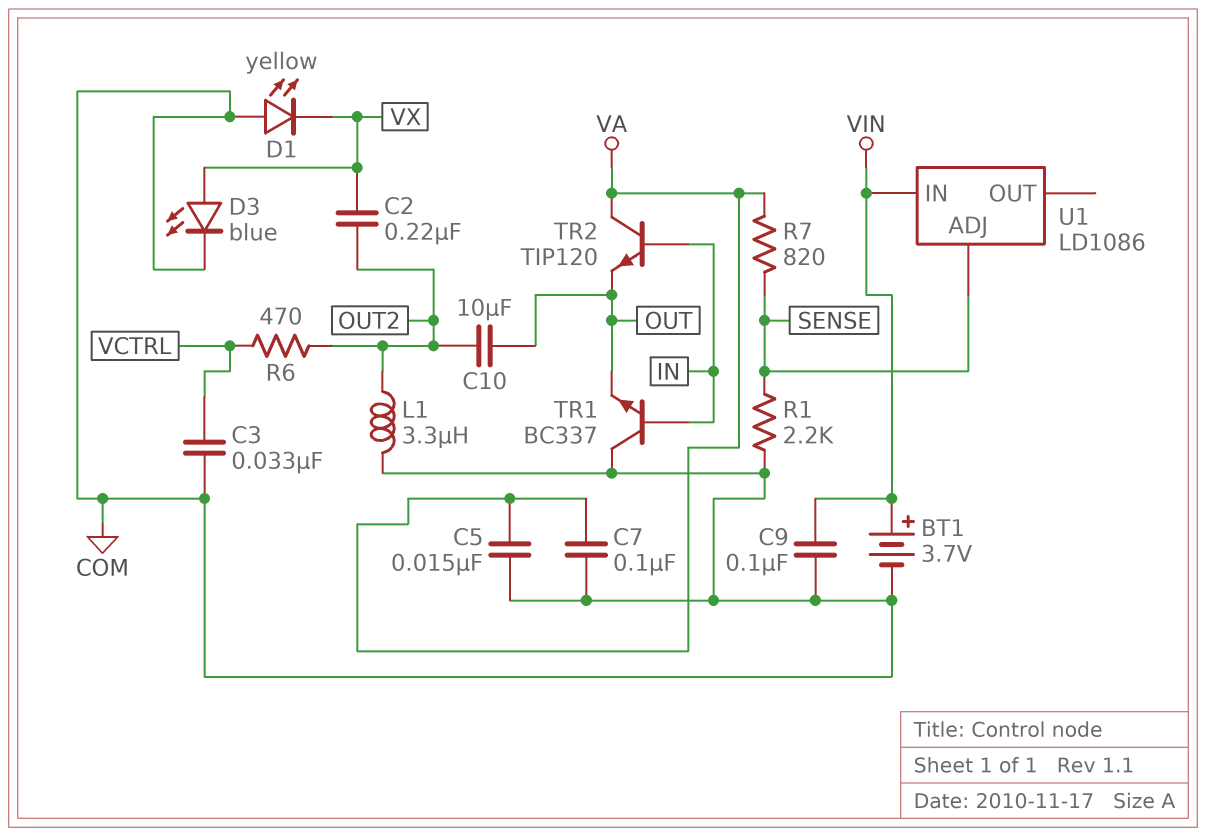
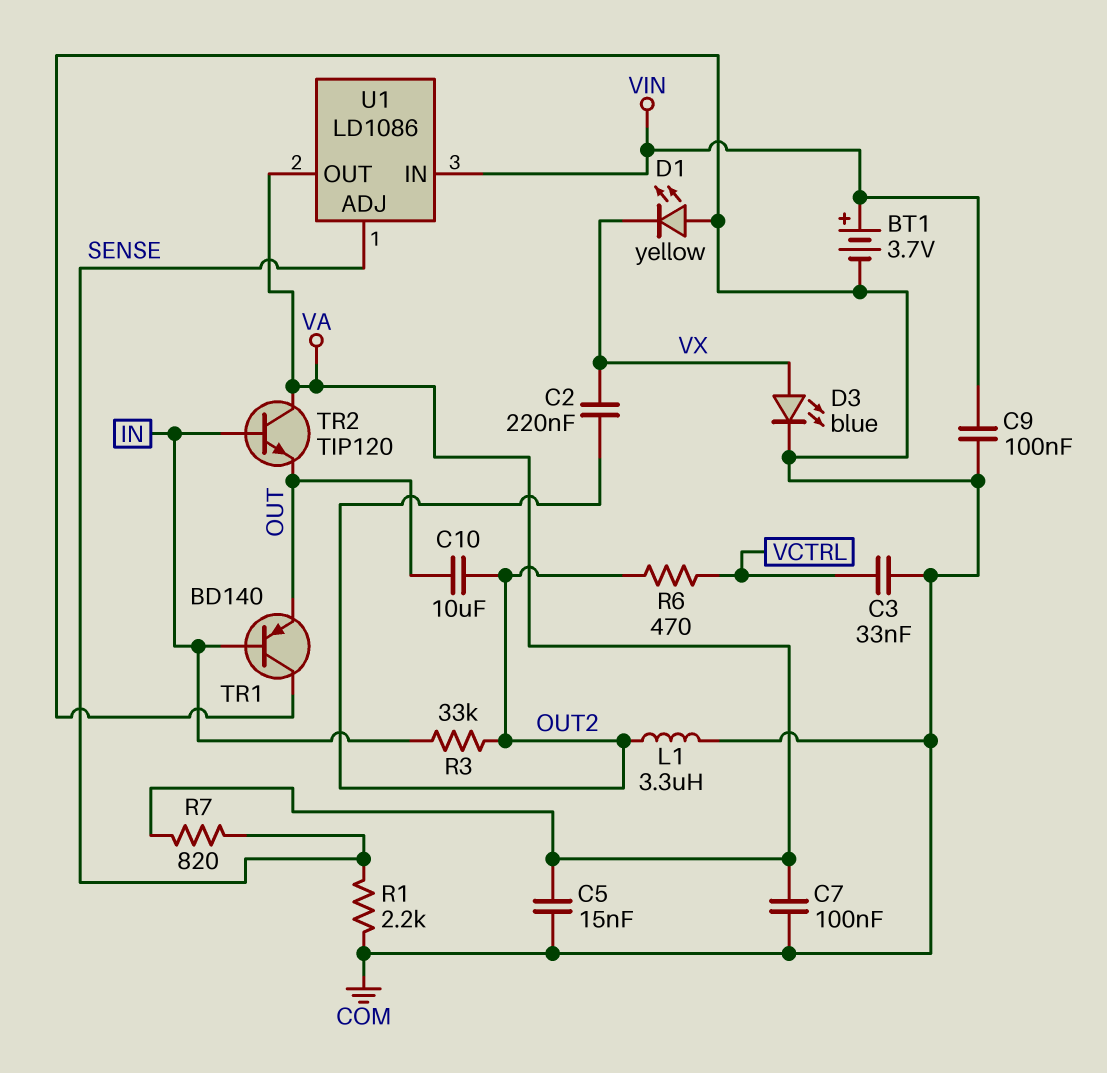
R3: none -> 33k (IN, OUT2)
TR1: NPN BC337 (B IN, C COM, E OUT) -> PNP BD140 (B IN, C COM, E OUT)
U1 pin OUT: none -> VA

